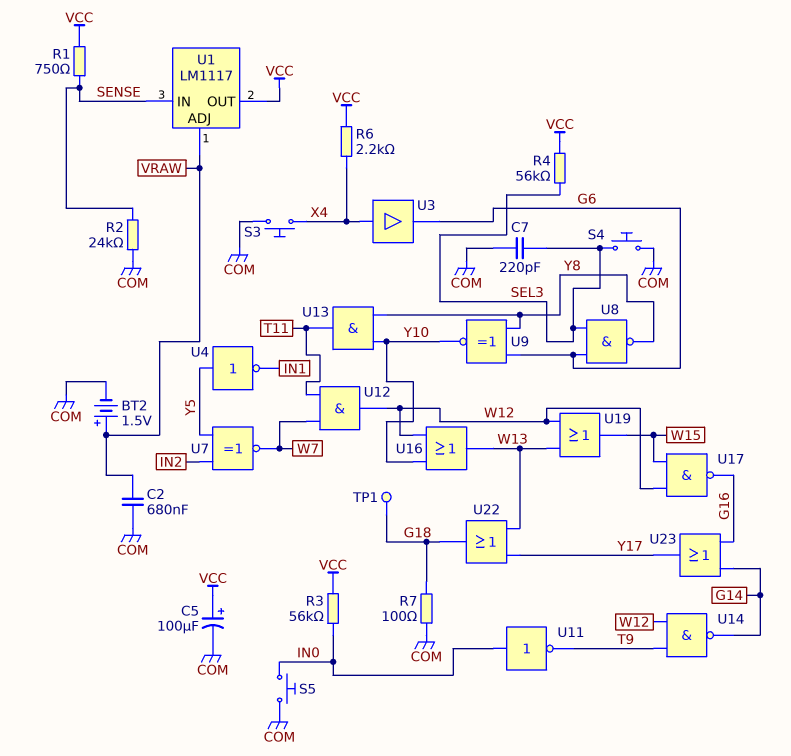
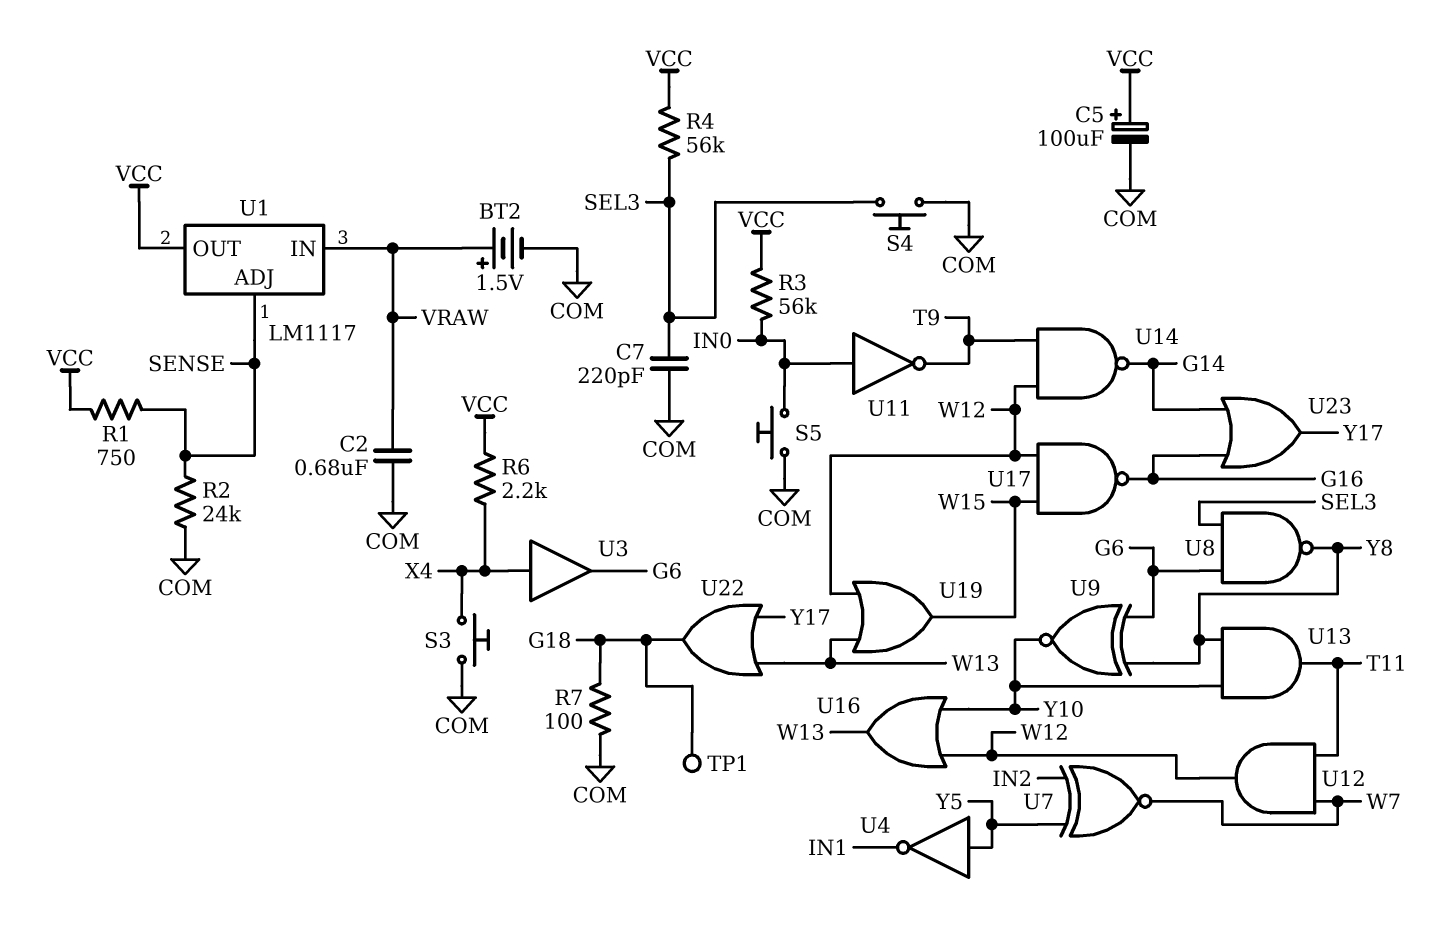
U1 pin ADJ: VRAW -> SENSE
U1 pin IN: SENSE -> VRAW

